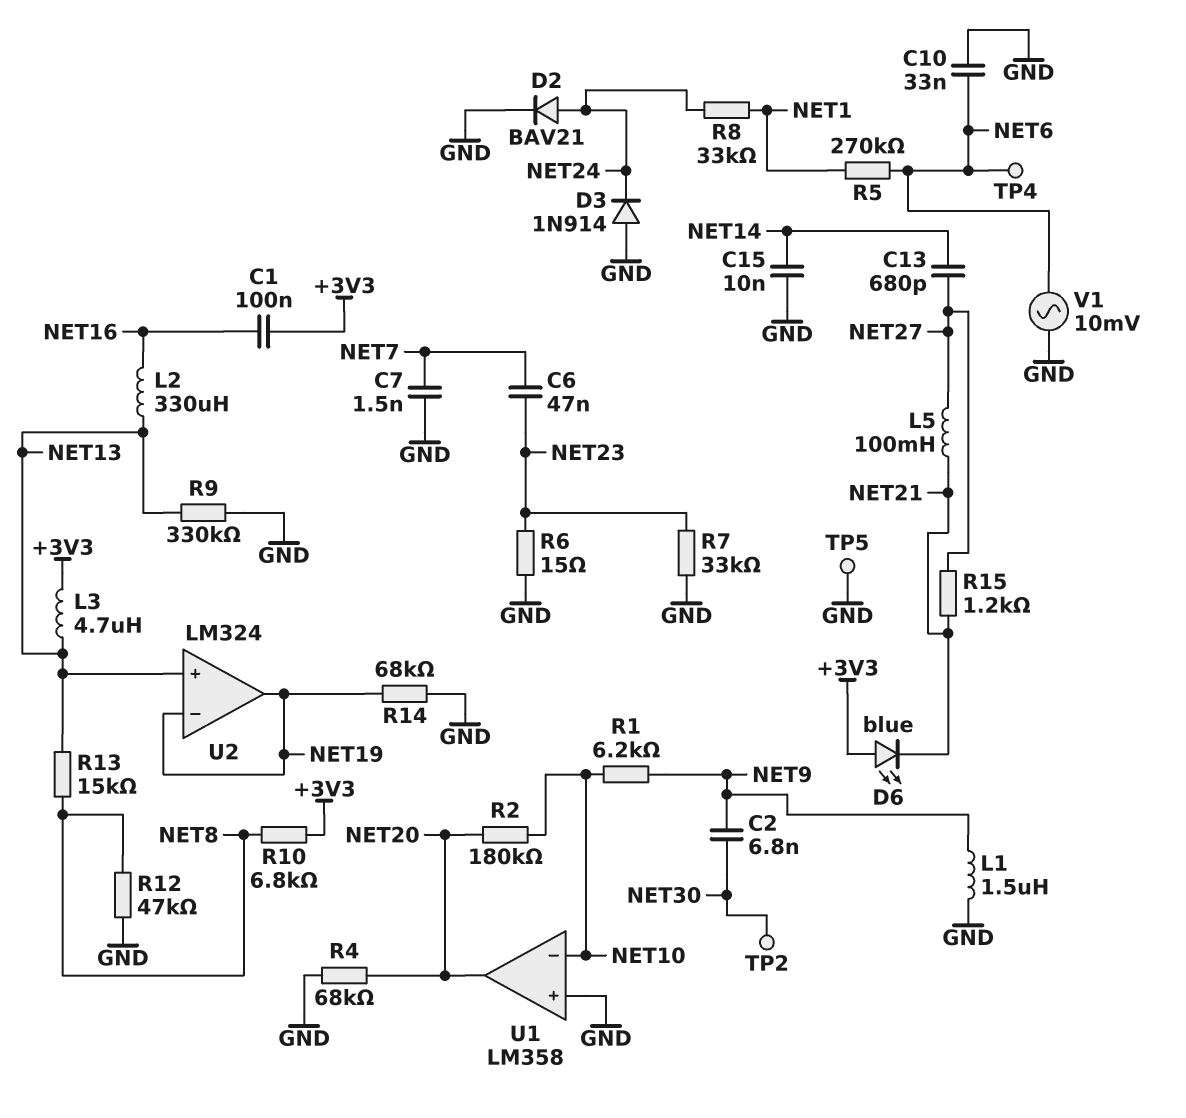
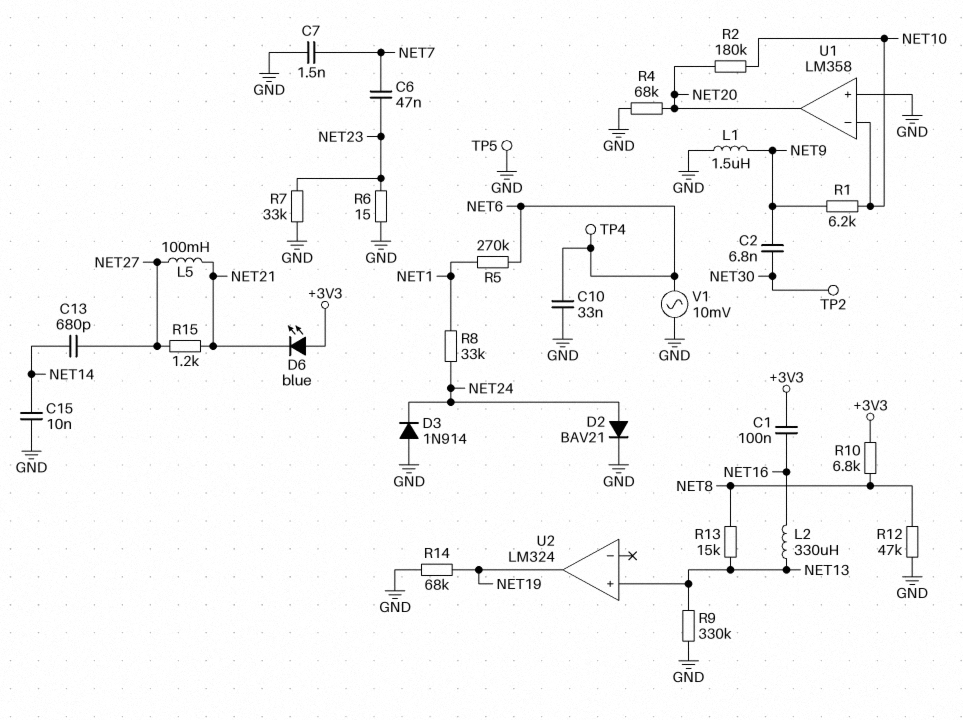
L3: 4.7uH (+3V3, NET13) -> none
U2 pin in-: NET19 -> none

